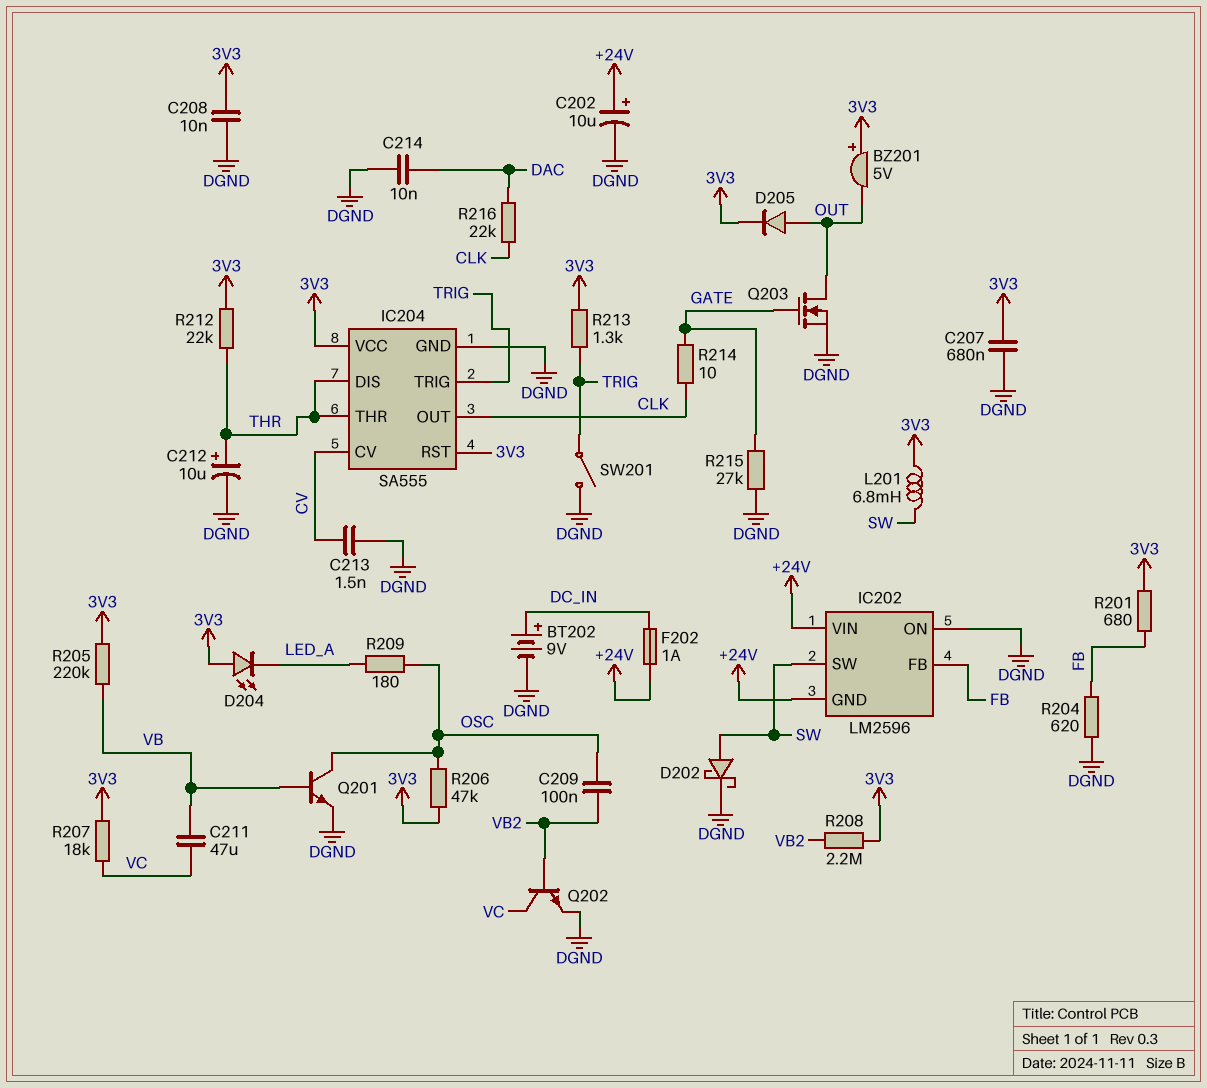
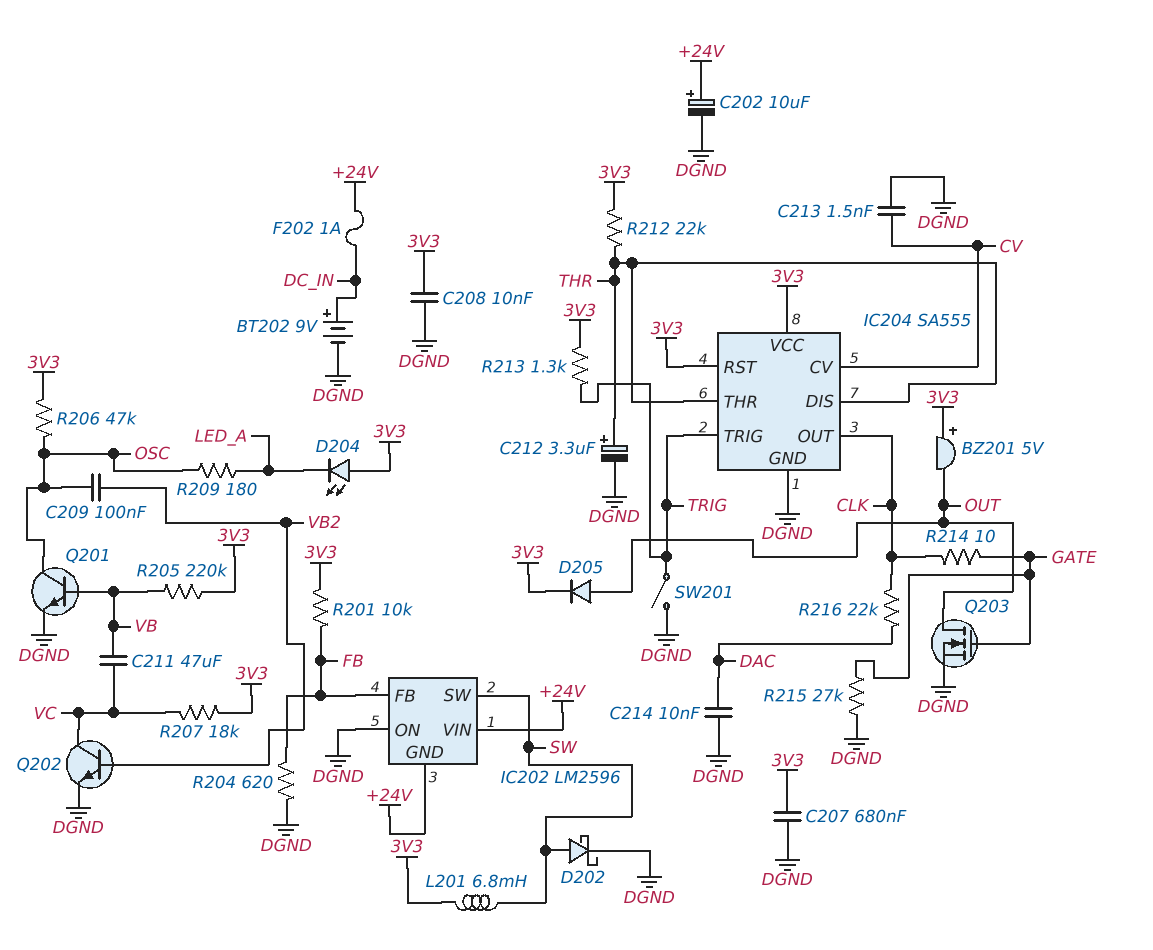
C212: 10uF (plus THR, minus DGND) -> 3.3uF (plus THR, minus DGND)
R201: 680 (3V3, FB) -> 10k (3V3, FB)
R208: 2.2M (3V3, VB2) -> none

